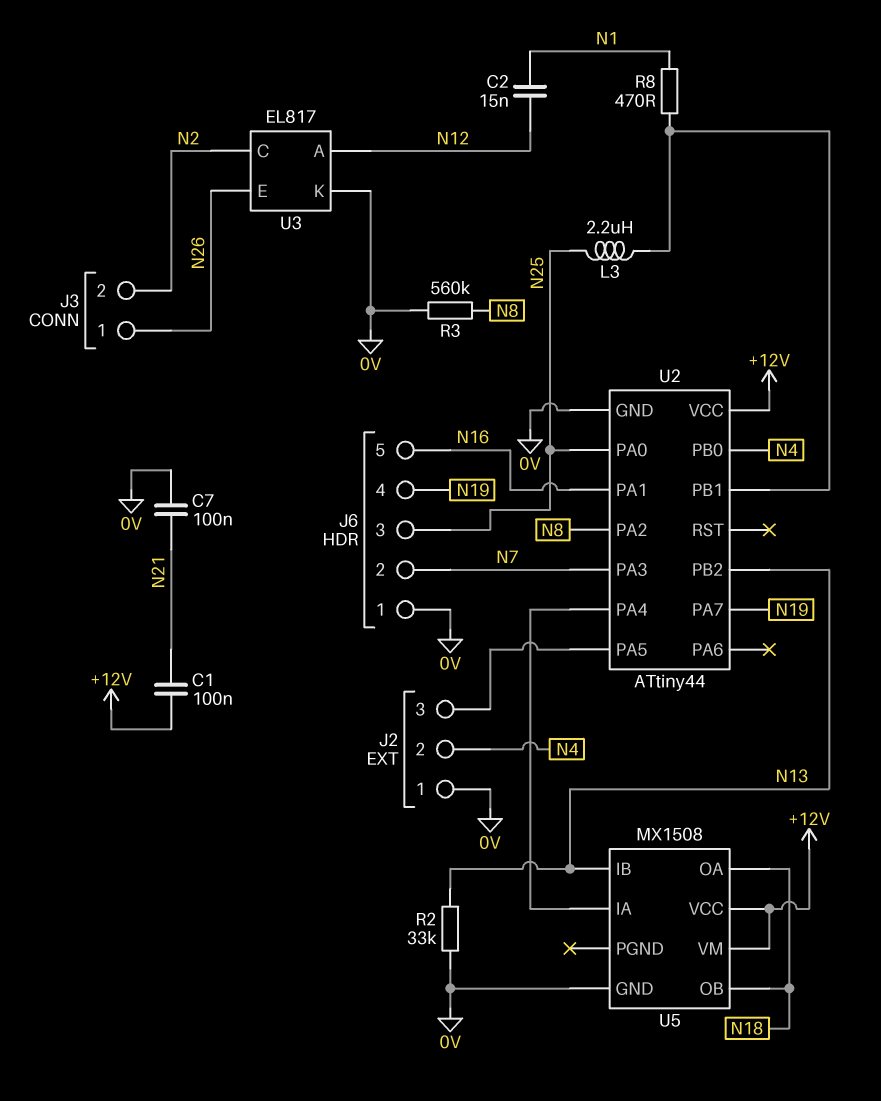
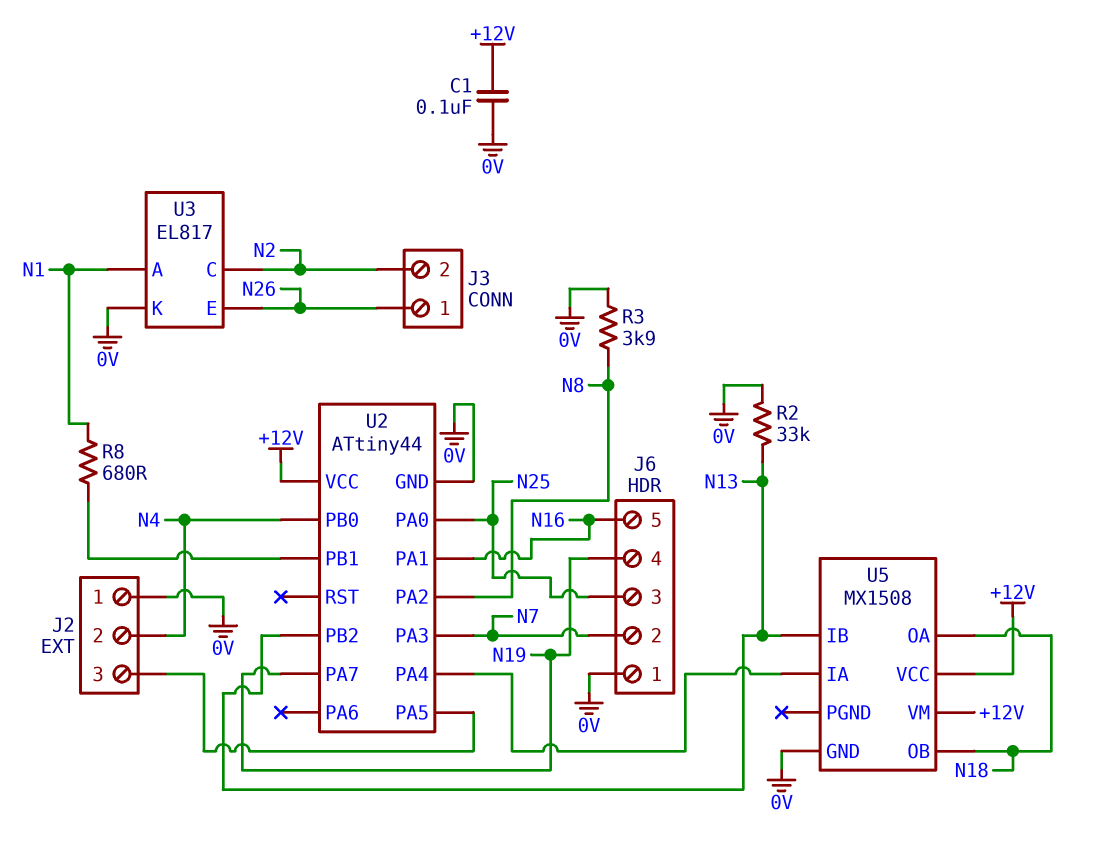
C1: 100nF (+12V, N21) -> 100nF (+12V, 0V)
C2: 15nF (N1, N12) -> none
C7: 100nF (0V, N21) -> none
L3: 2.2uH (N25, U2/PB1) -> none
R3: 560k (0V, N8) -> 3.9k (0V, N8)
R8: 470 (N1, U2/PB1) -> 680 (N1, U2/PB1)
U3 pin A: N12 -> N1

